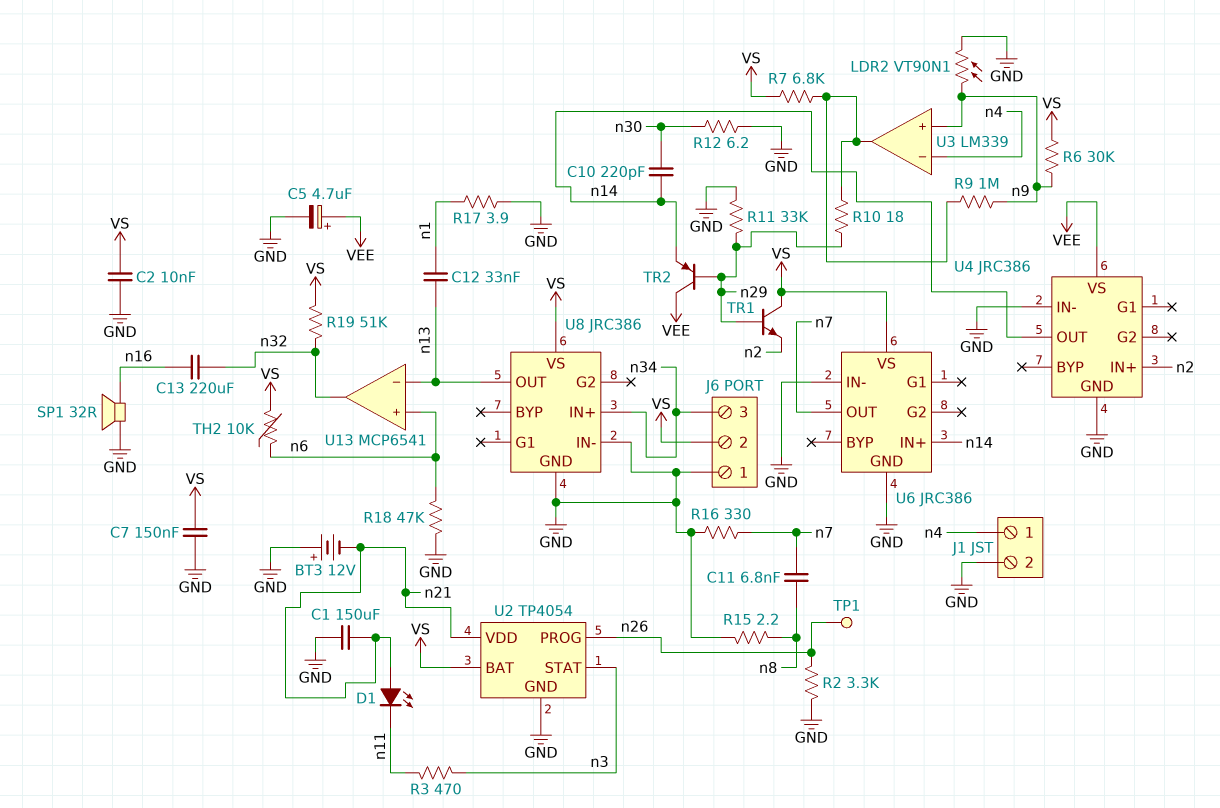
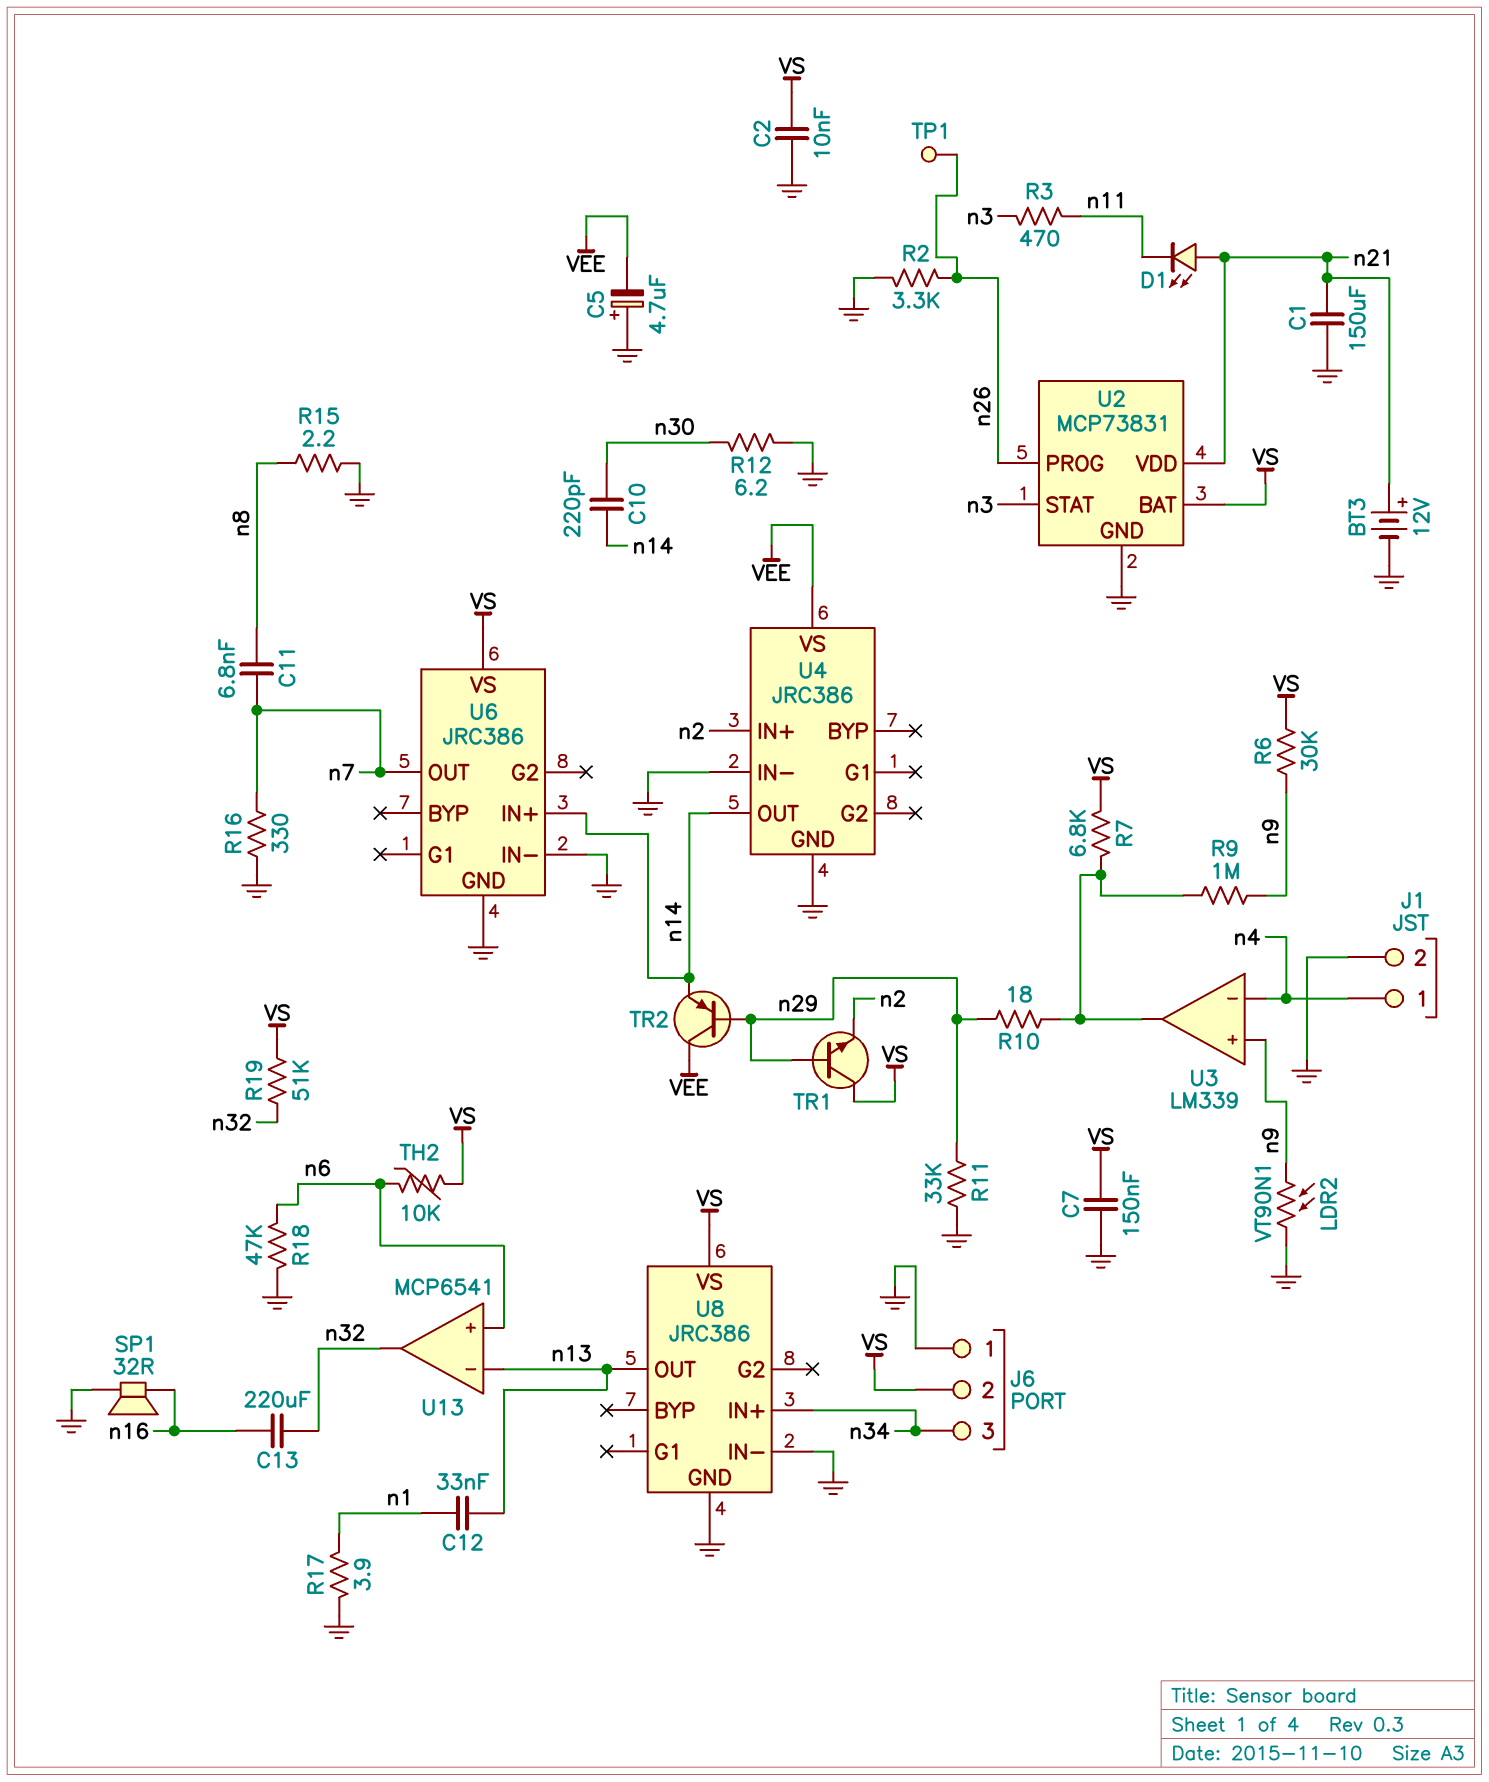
BT3: 12V (plus GND, minus n21) -> 12V (plus n21, minus GND)
C5: 4.7uF (plus VEE, minus GND) -> 4.7uF (plus GND, minus VEE)
U2: TP4054 -> MCP73831

